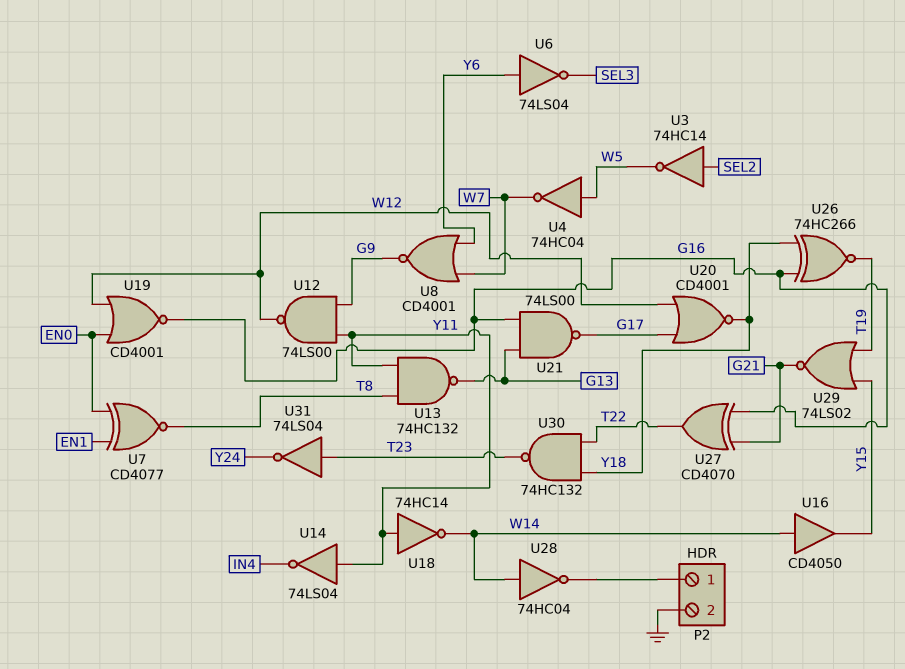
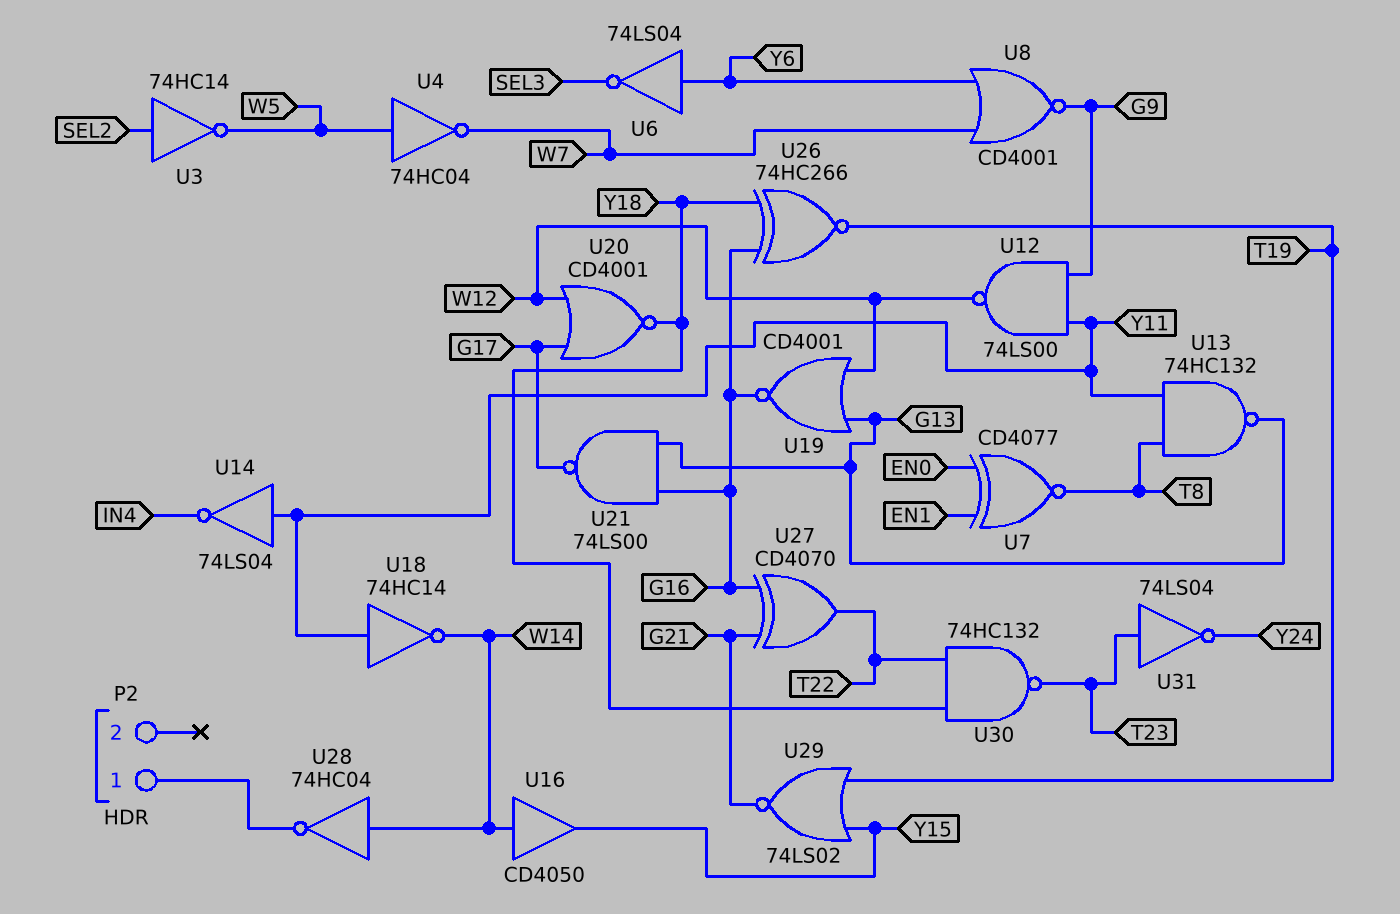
P2 pin 2: GND -> none
U19: NOR CD4001 (in EN0, in W12, out G16) -> NOR CD4001 (in G13, in W12, out G16)

